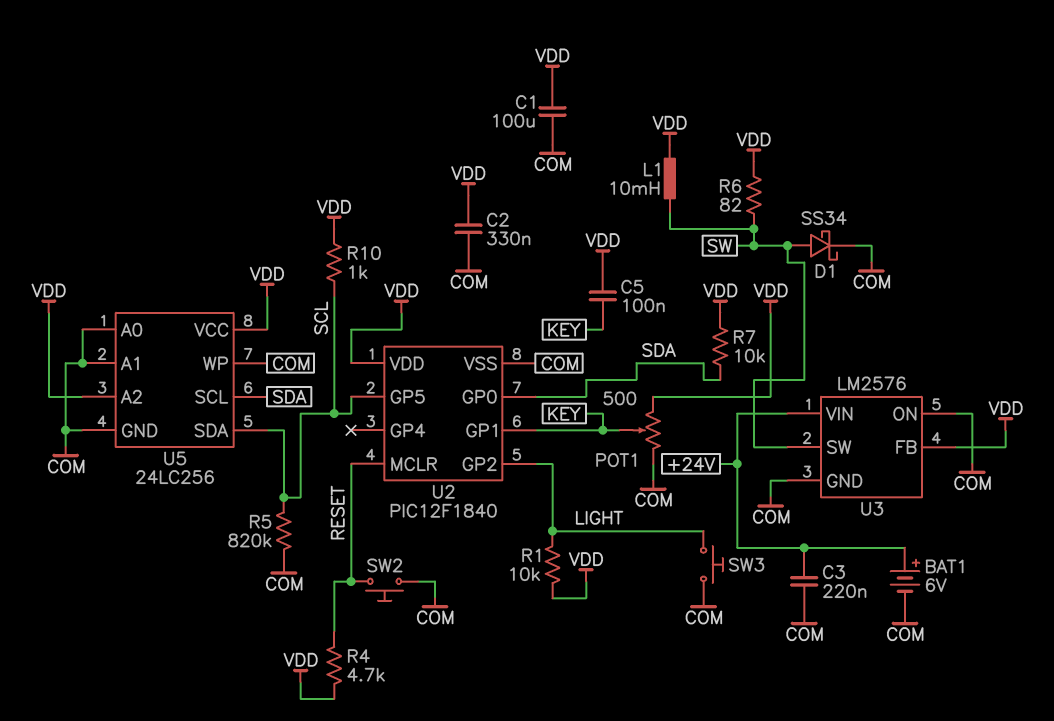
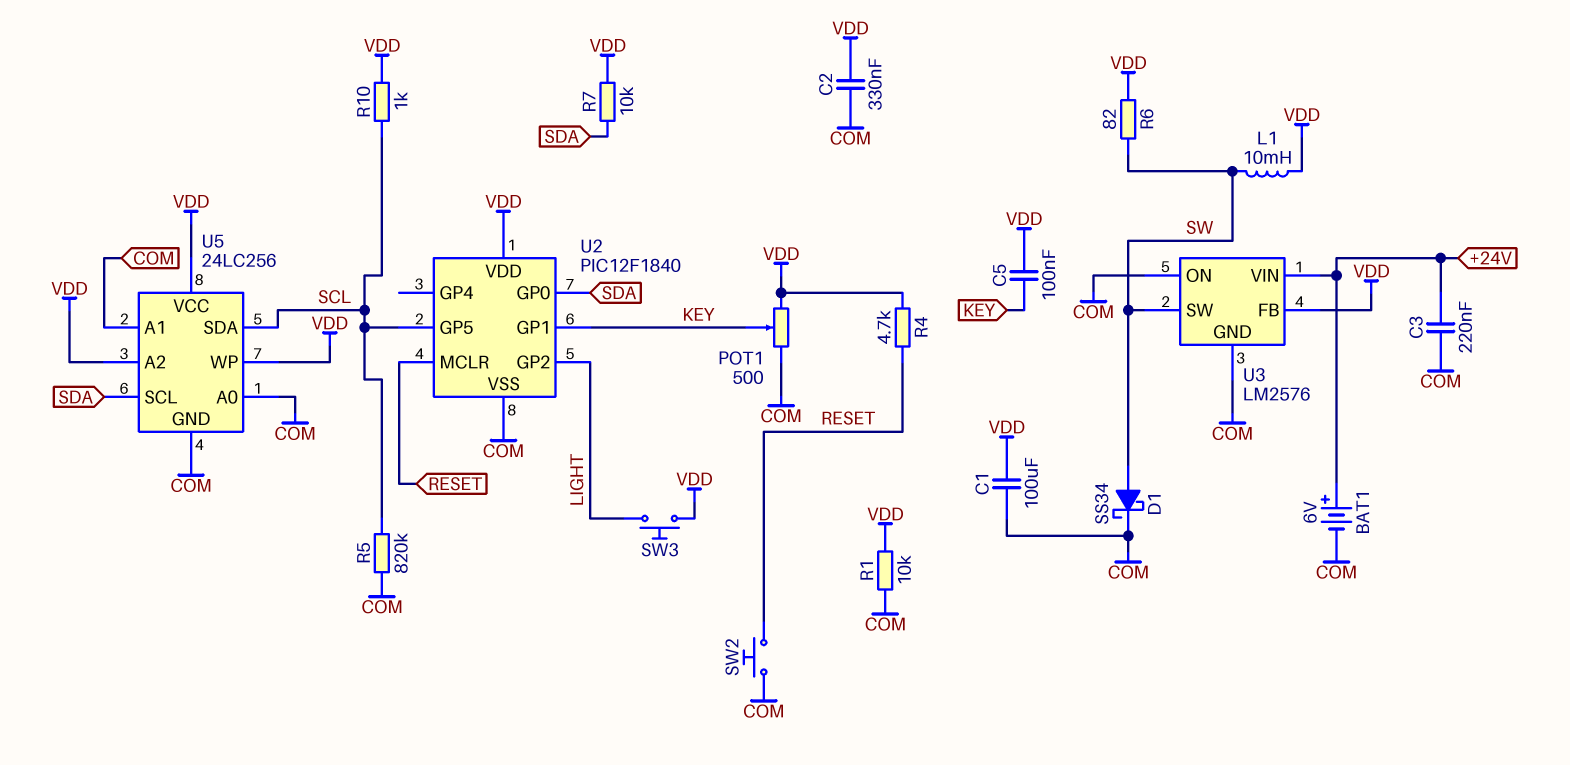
R1: 10k (LIGHT, VDD) -> 10k (COM, VDD)
SW3: button (COM, LIGHT) -> button (LIGHT, VDD)
U5 pin WP: COM -> VDD

